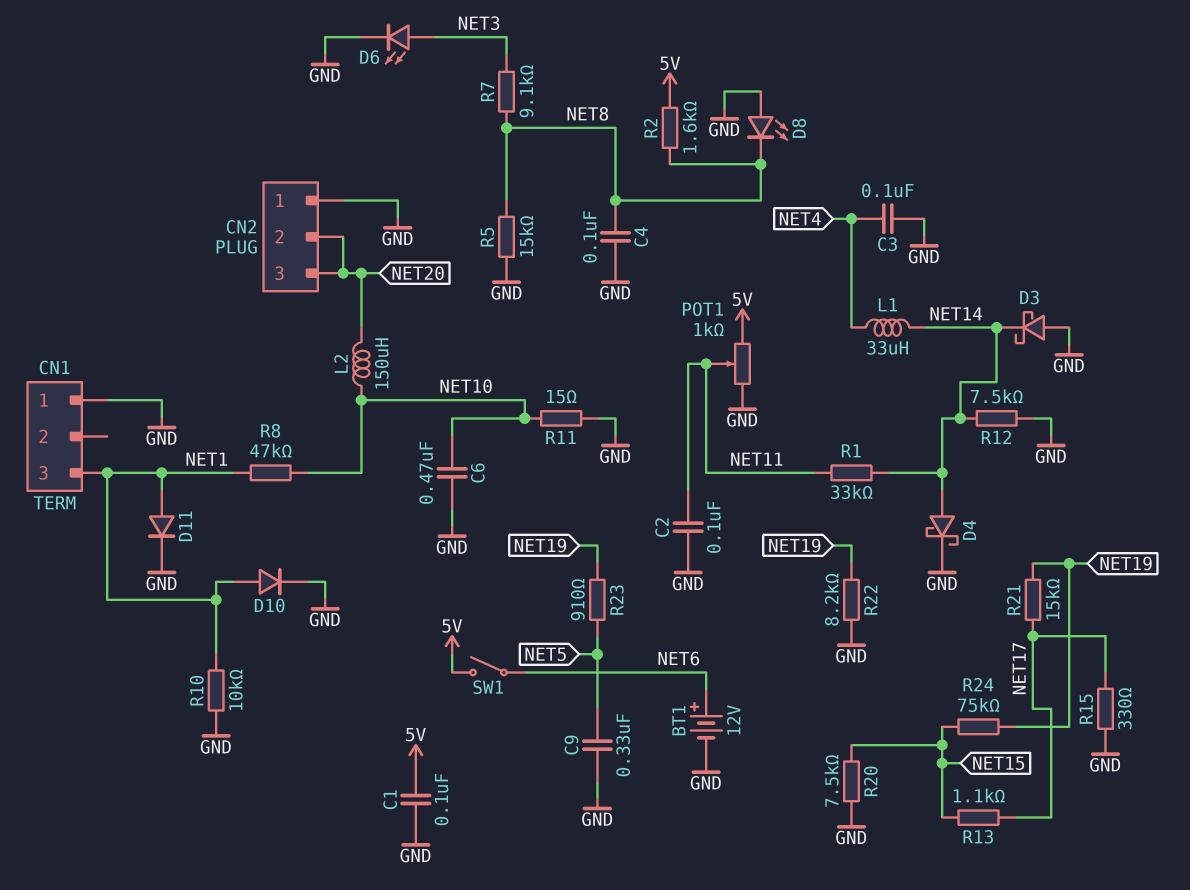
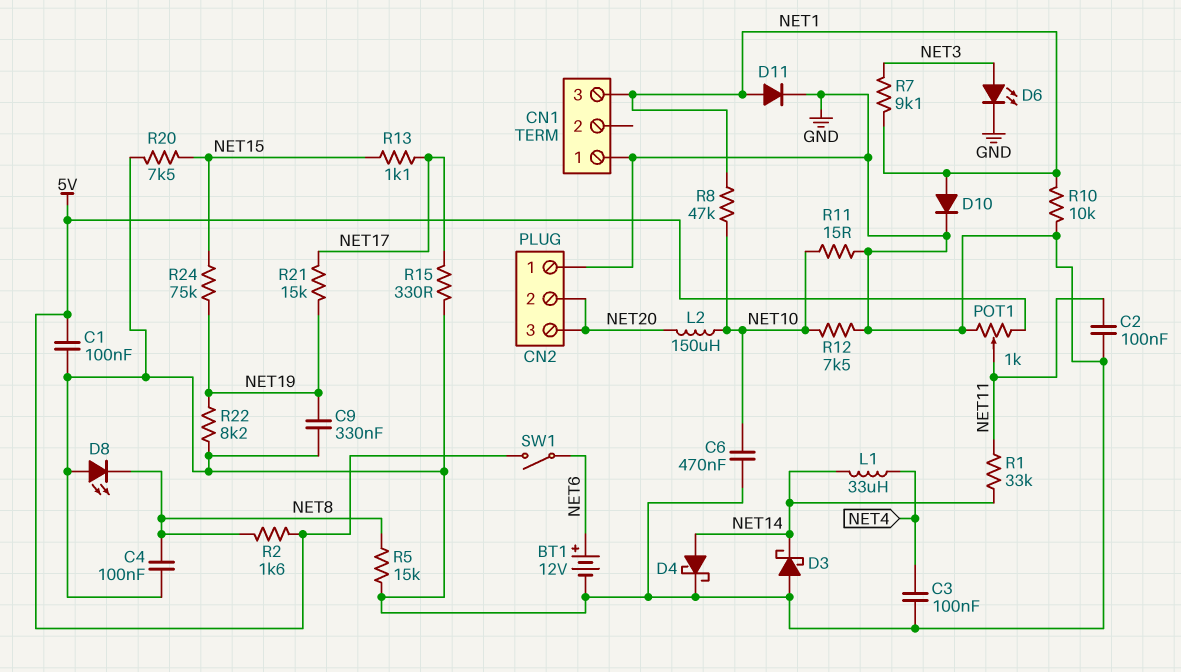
C9: 330nF (GND, NET5) -> 330nF (GND, NET19)
R7: 9.1k (NET3, NET8) -> 9.1k (NET1, NET3)
R12: 7.5k (GND, NET14) -> 7.5k (GND, NET10)
R23: 910 (NET5, NET19) -> none

